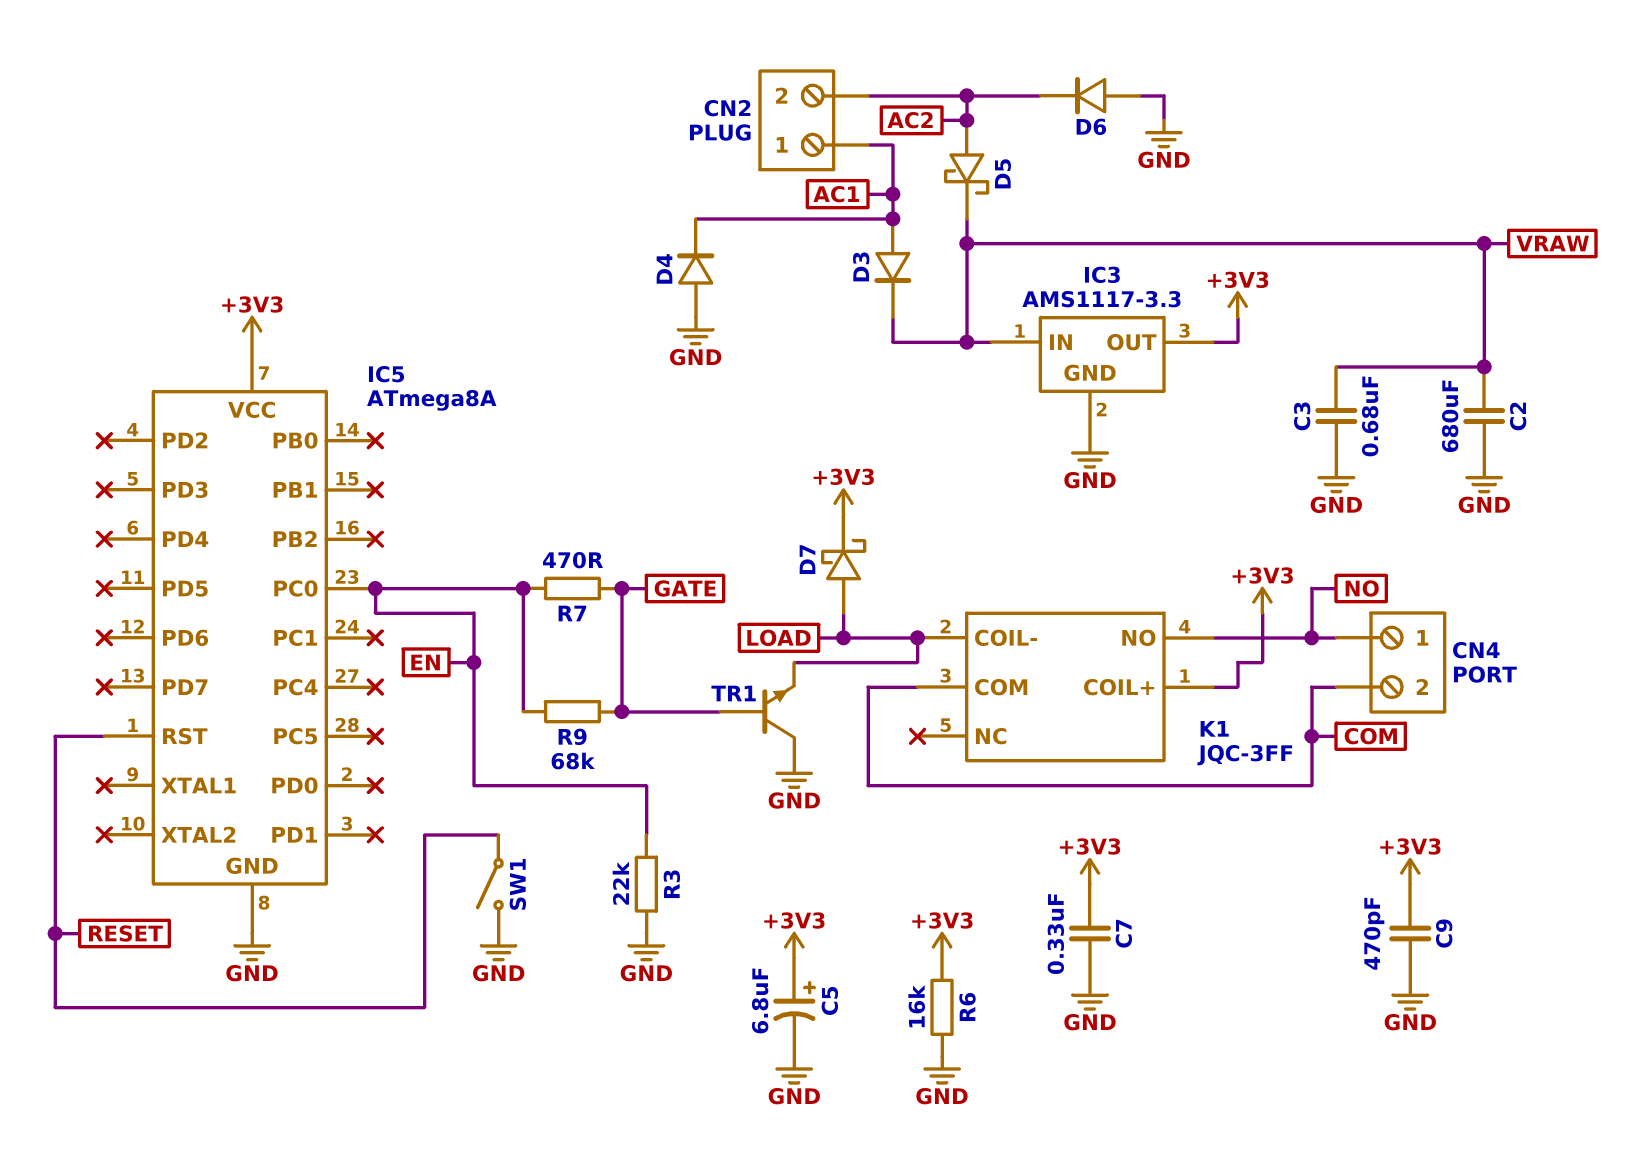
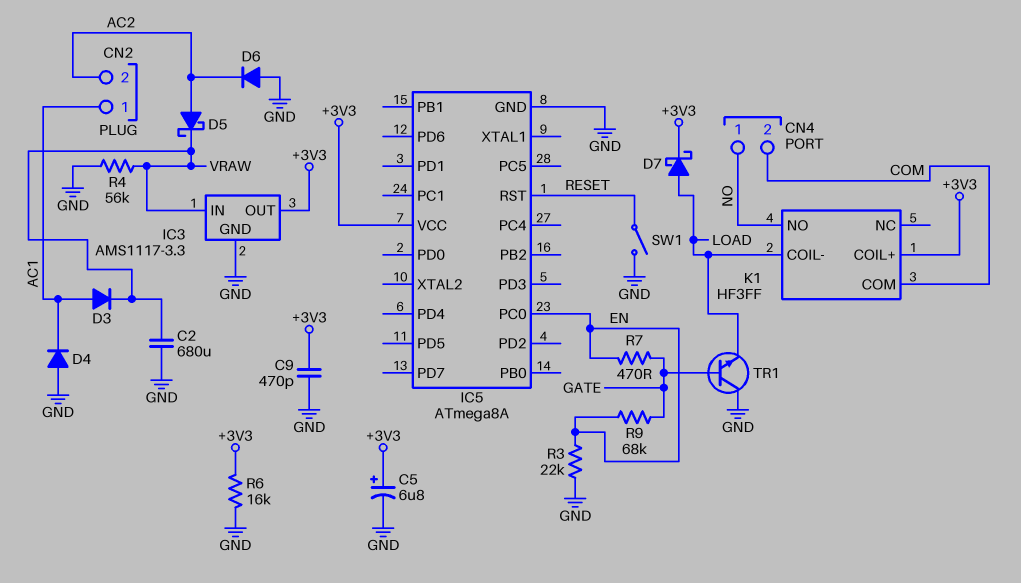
C3: 680nF (GND, VRAW) -> none
C7: 330nF (+3V3, GND) -> none
K1: JQC-3FF -> HF3FF
R4: none -> 56k (GND, VRAW)

